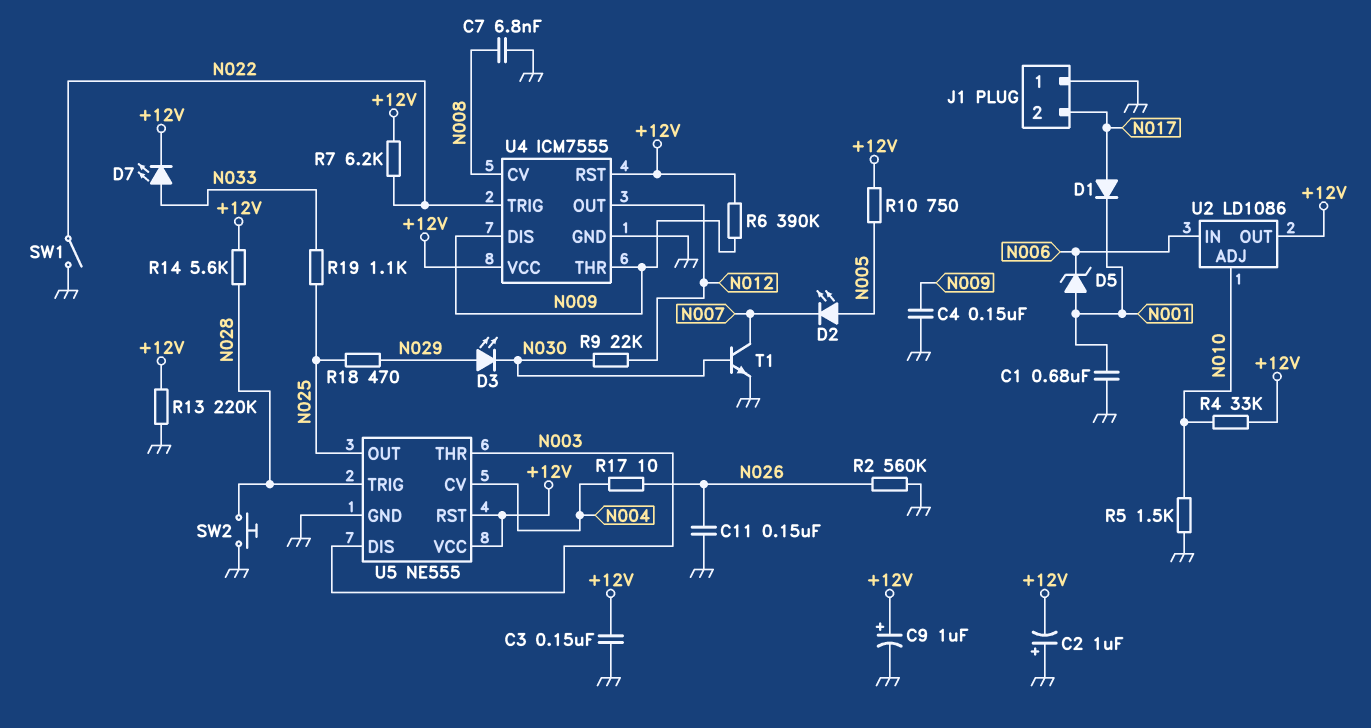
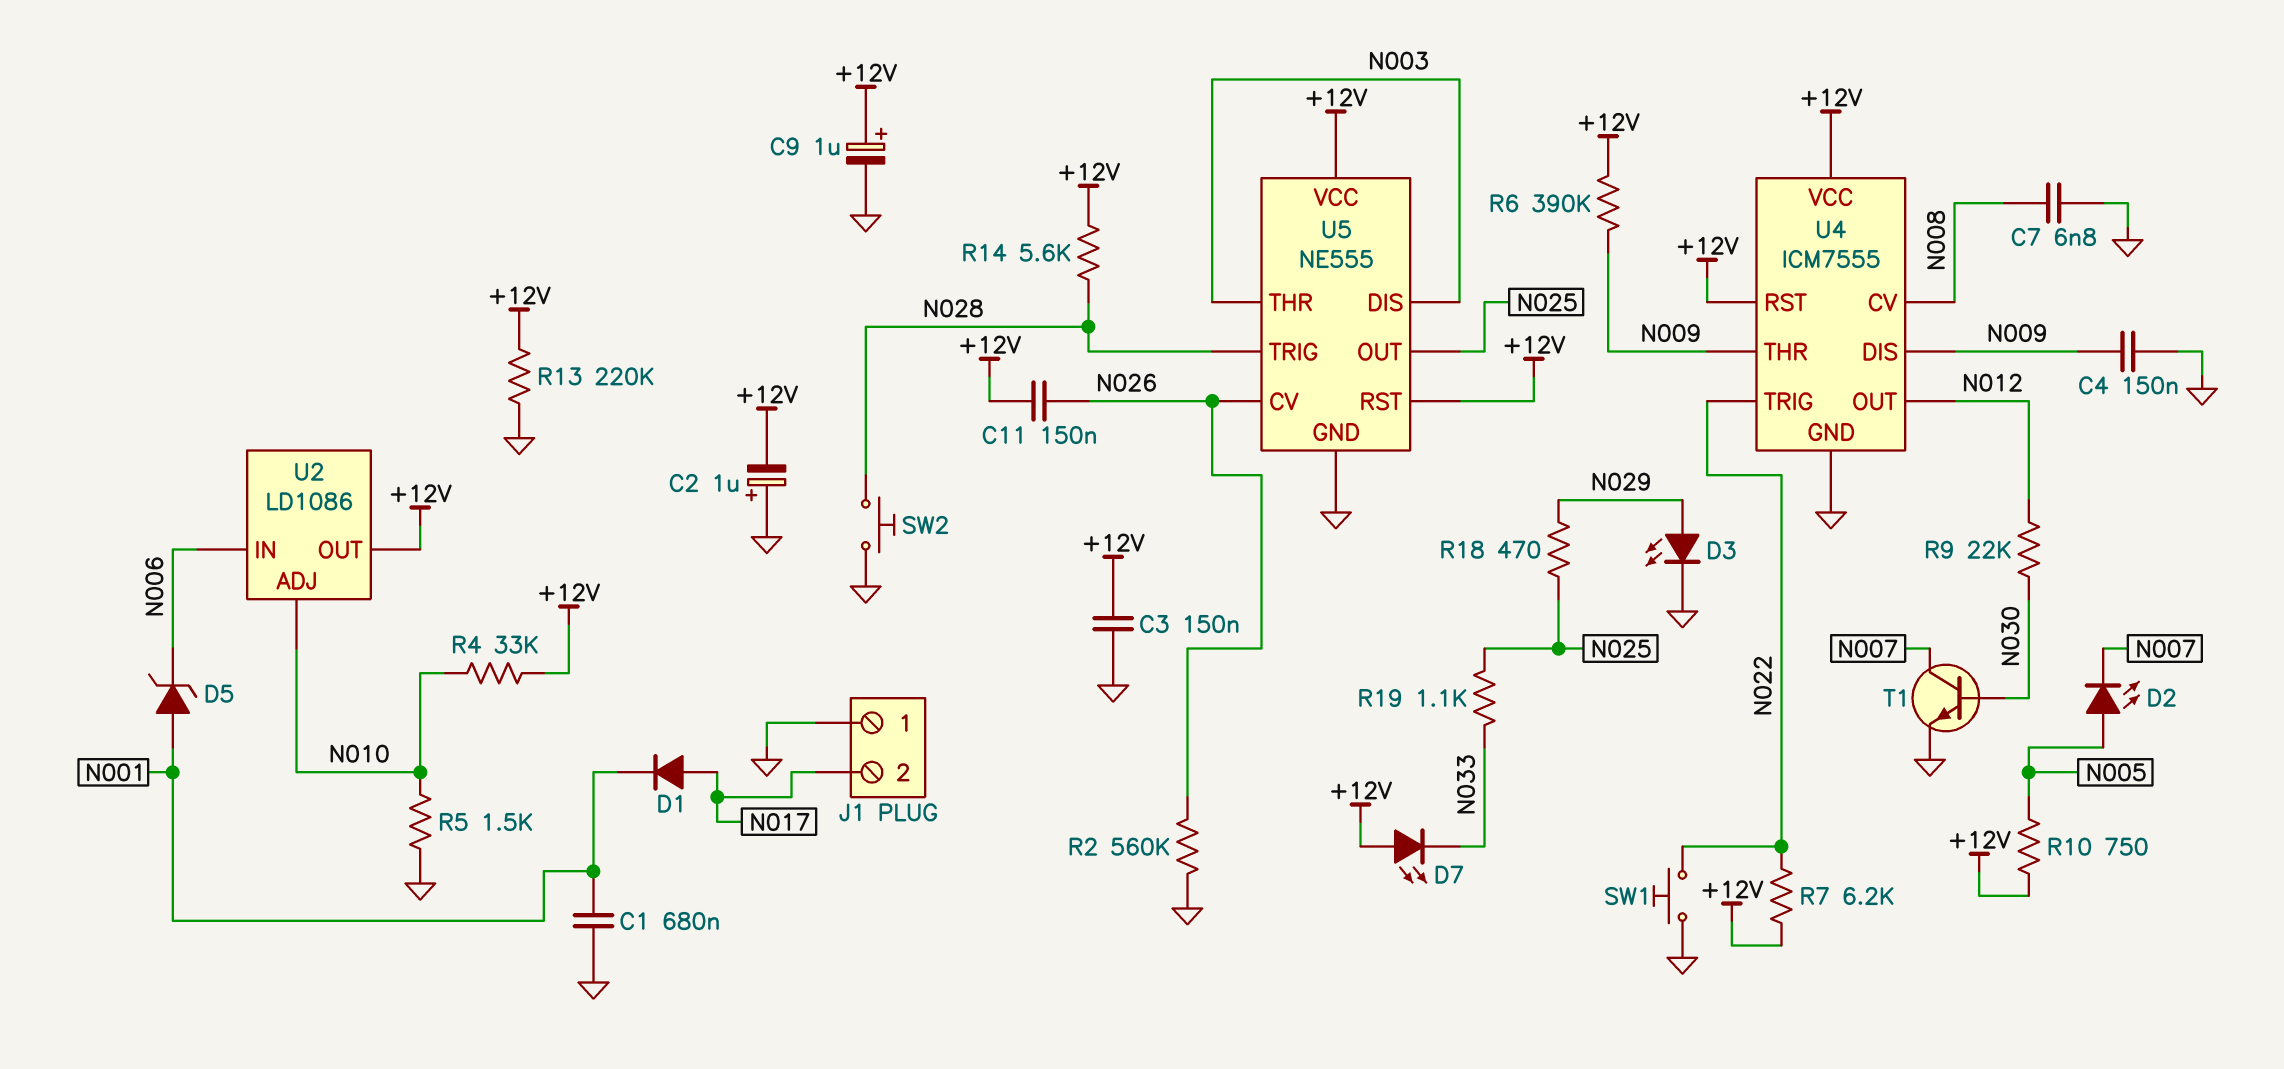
C11: 150nF (GND, N026) -> 150nF (+12V, N026)
D3: LED (A N029, K N030) -> LED (A N029, K GND)
D7: LED (A N033, K +12V) -> LED (A +12V, K N033)
R17: 10 (N004, N026) -> none
SW1: switch (GND, N022) -> button (GND, N022)
U5 pin CV: N004 -> N026

